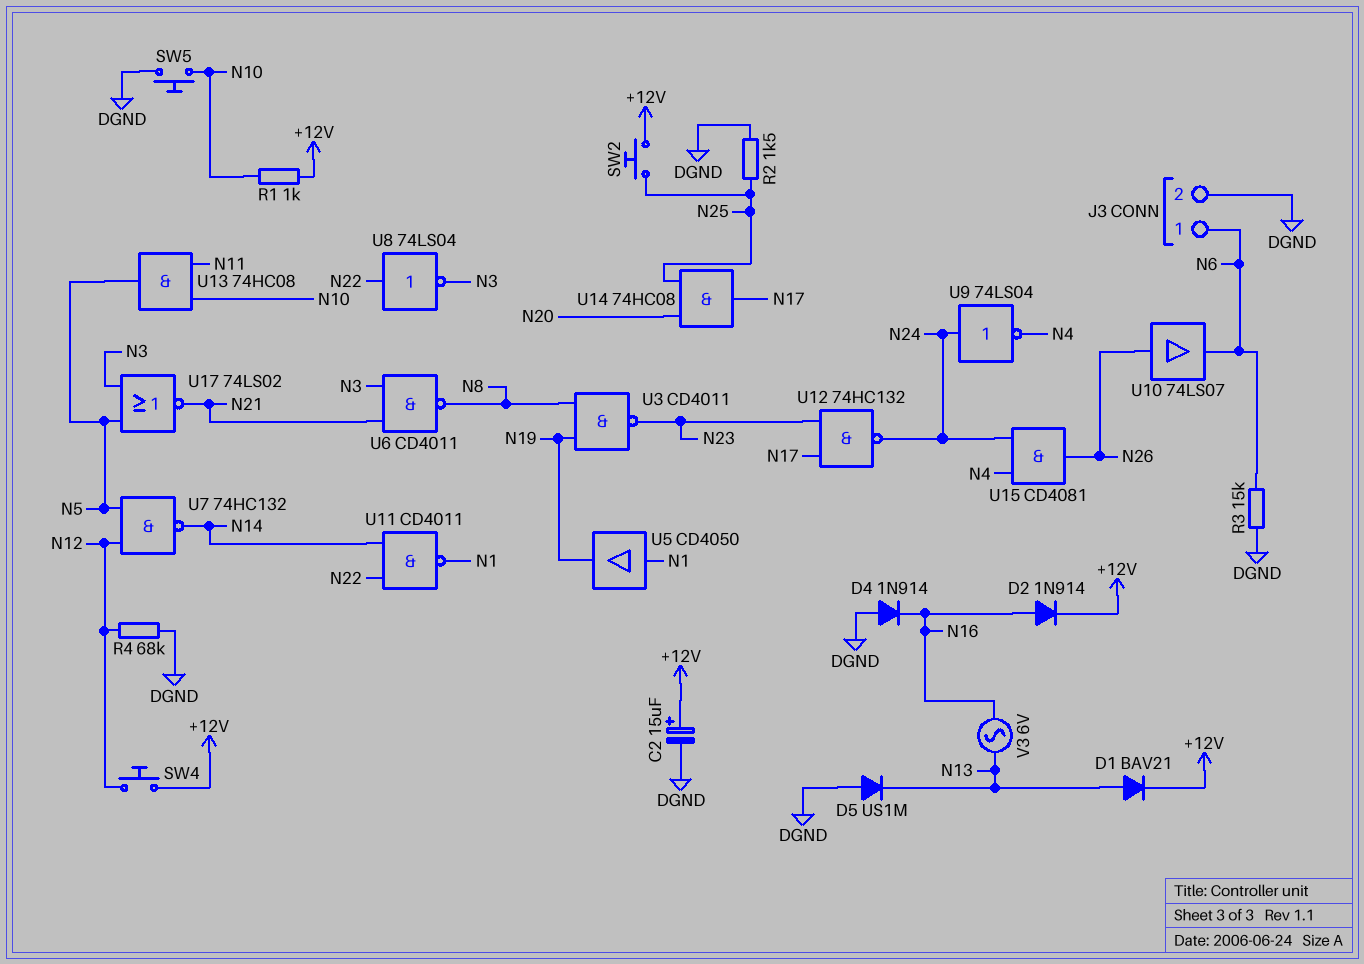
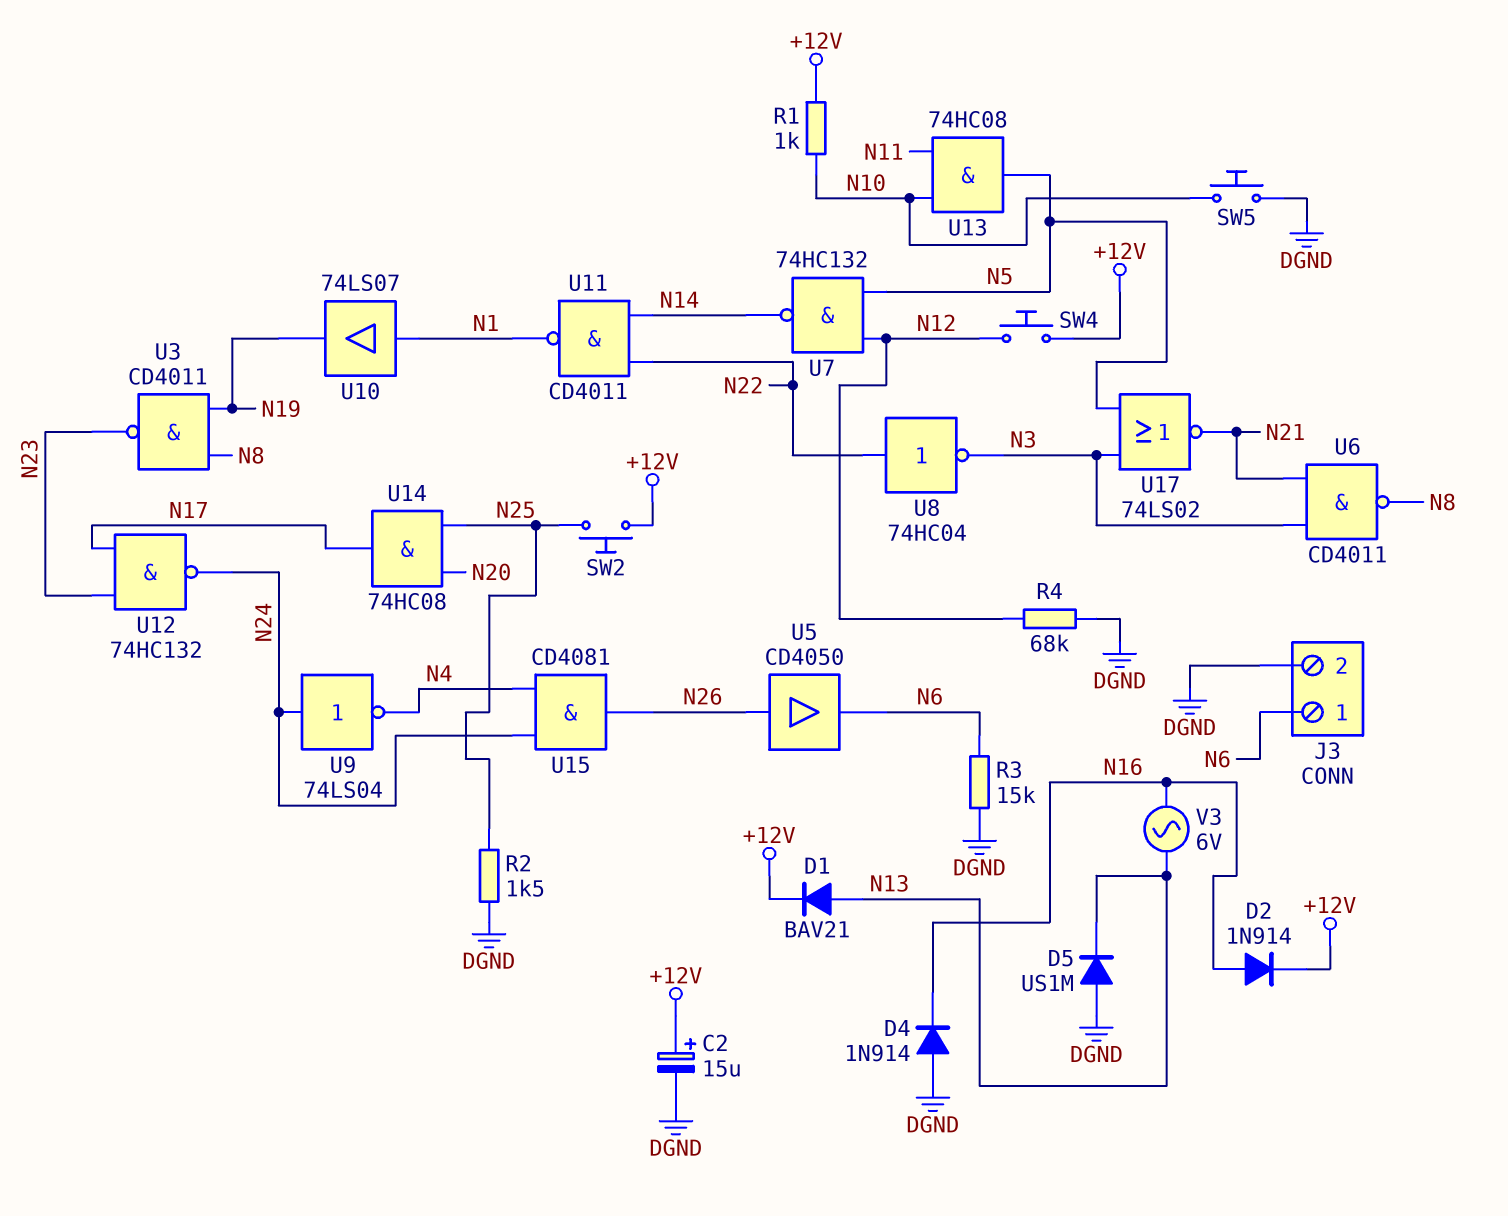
U5: buffer CD4050 (in N1, out N19) -> buffer CD4050 (in N26, out N6)
U8: NOT 74LS04 (in N22, out N3) -> NOT 74HC04 (in N22, out N3)
U10: buffer 74LS07 (in N26, out N6) -> buffer 74LS07 (in N1, out N19)

